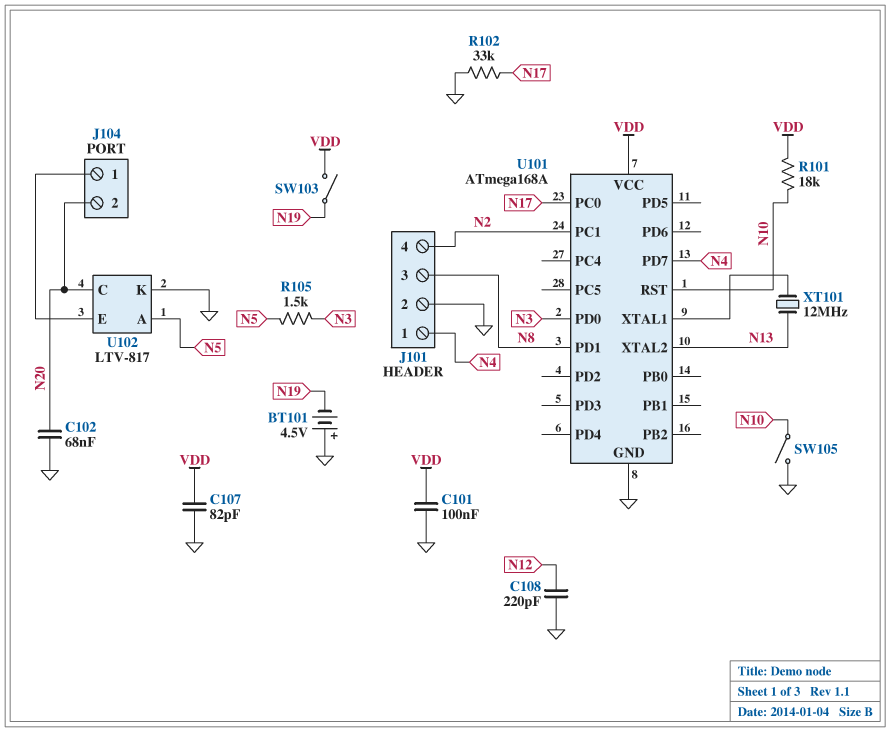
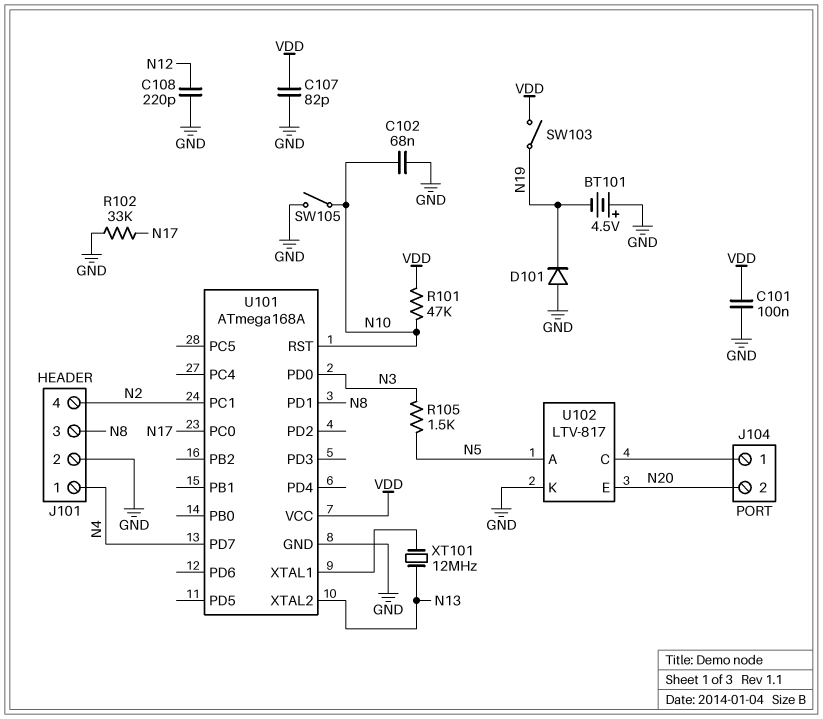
C102: 68nF (GND, N20) -> 68nF (GND, N10)
D101: none -> diode (A GND, K N19)
R101: 18k (N10, VDD) -> 47k (N10, VDD)
U102 pin C: N20 -> J104/1
U102 pin E: J104/1 -> N20

